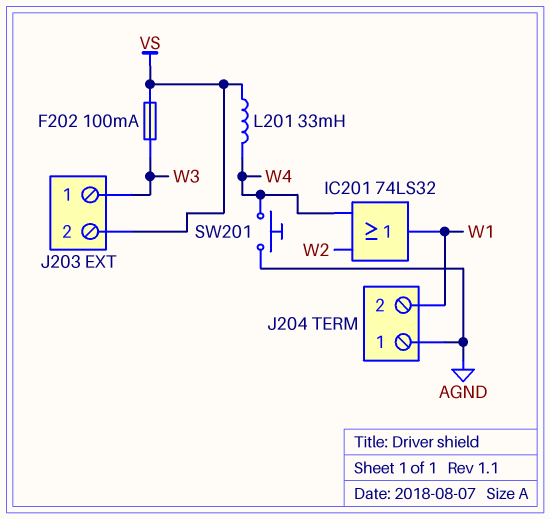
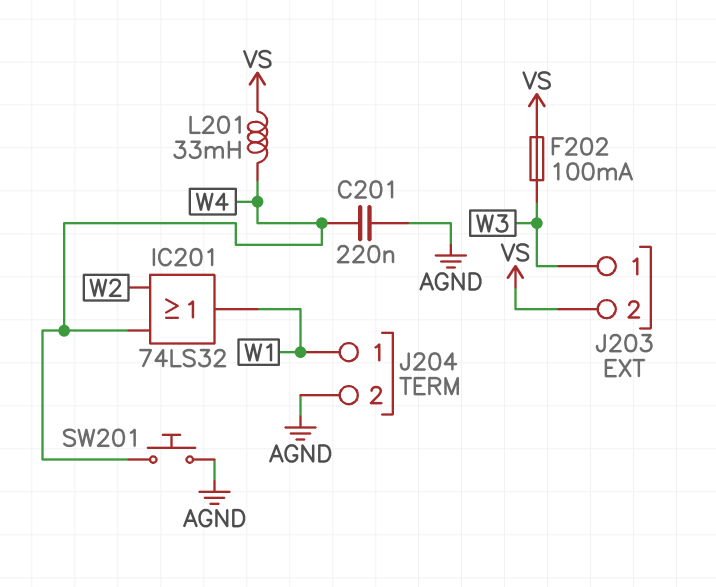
C201: none -> 220nF (AGND, W4)
J204 pin 1: AGND -> W1
J204 pin 2: W1 -> AGND

